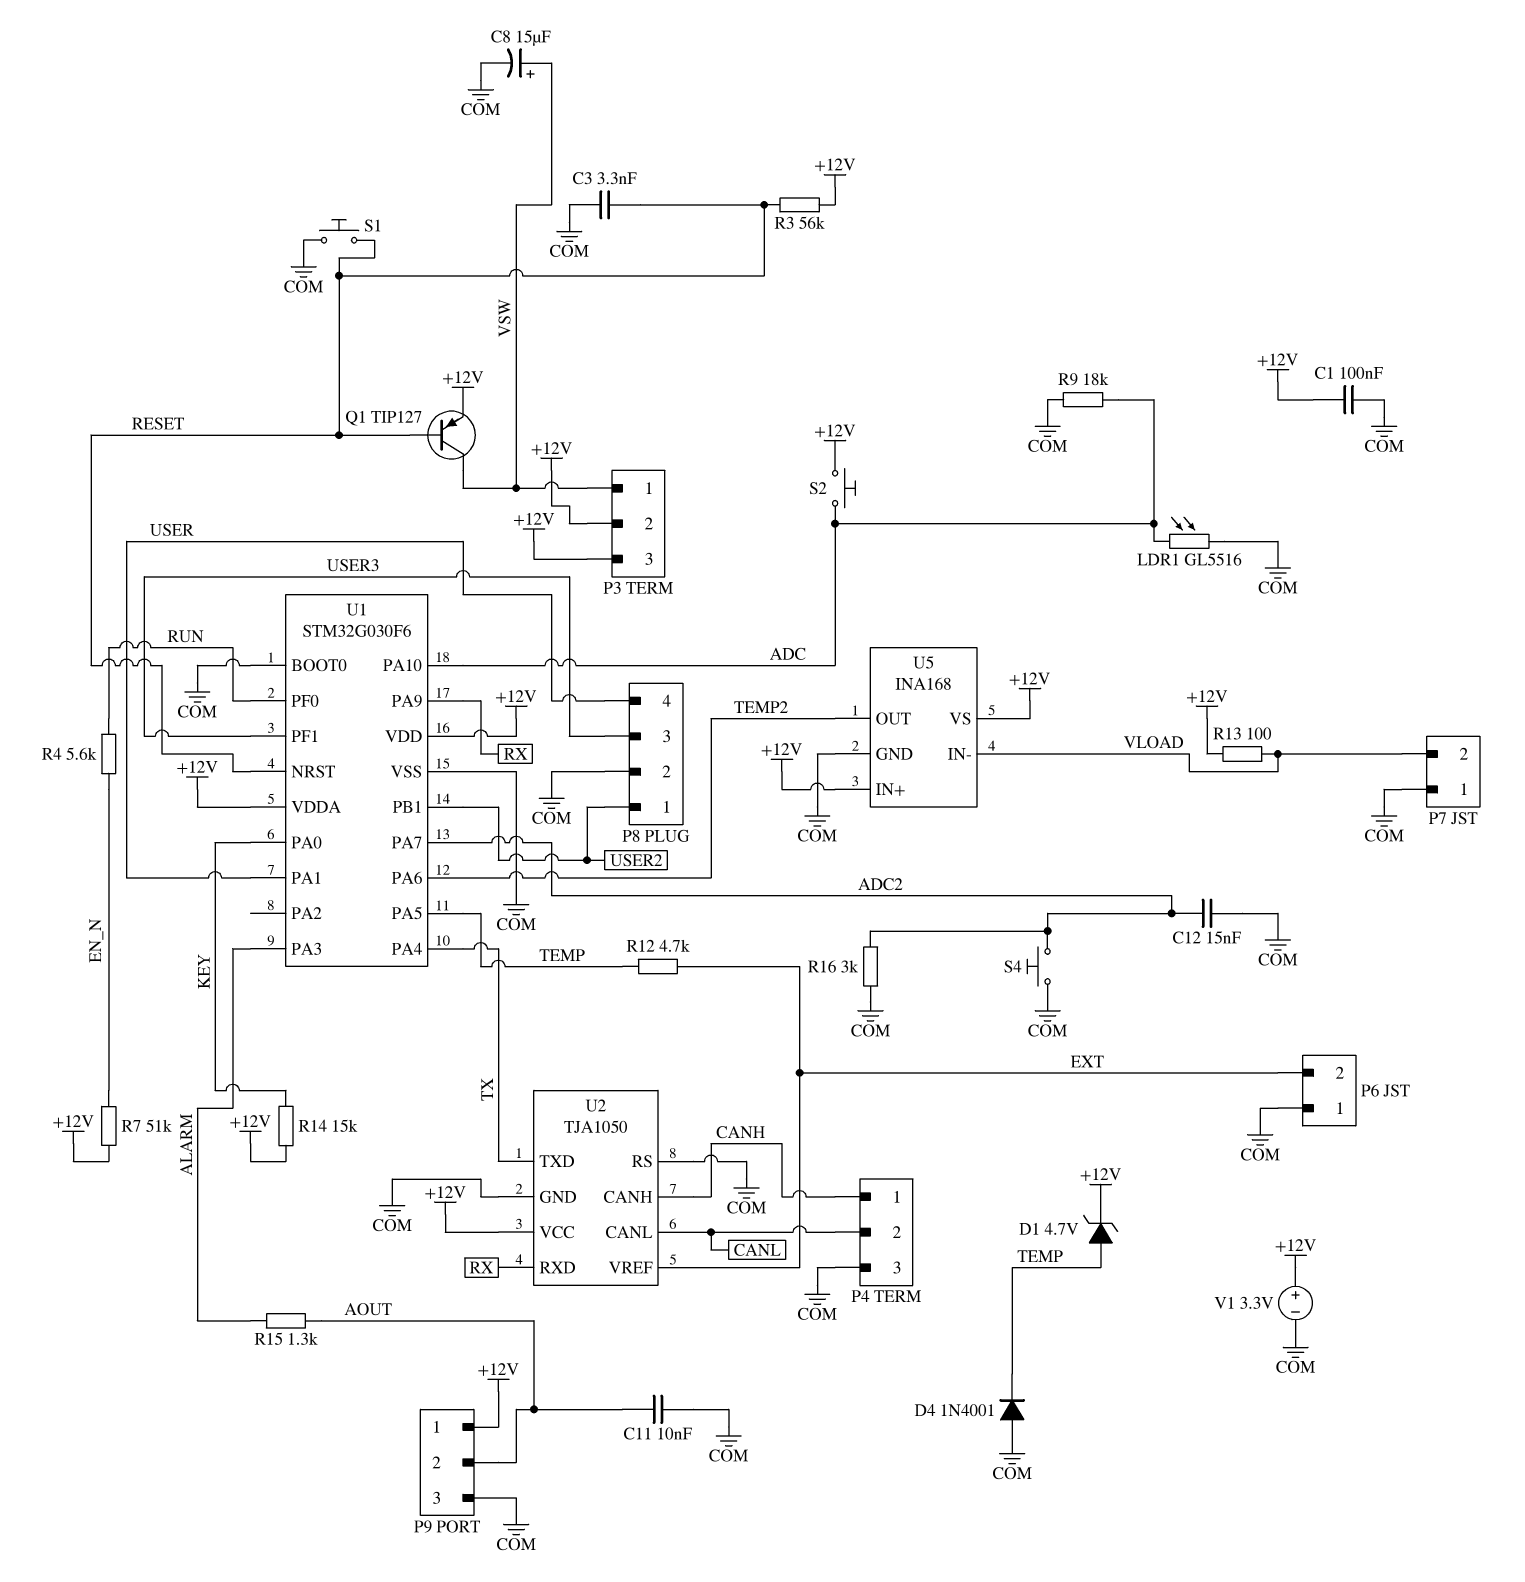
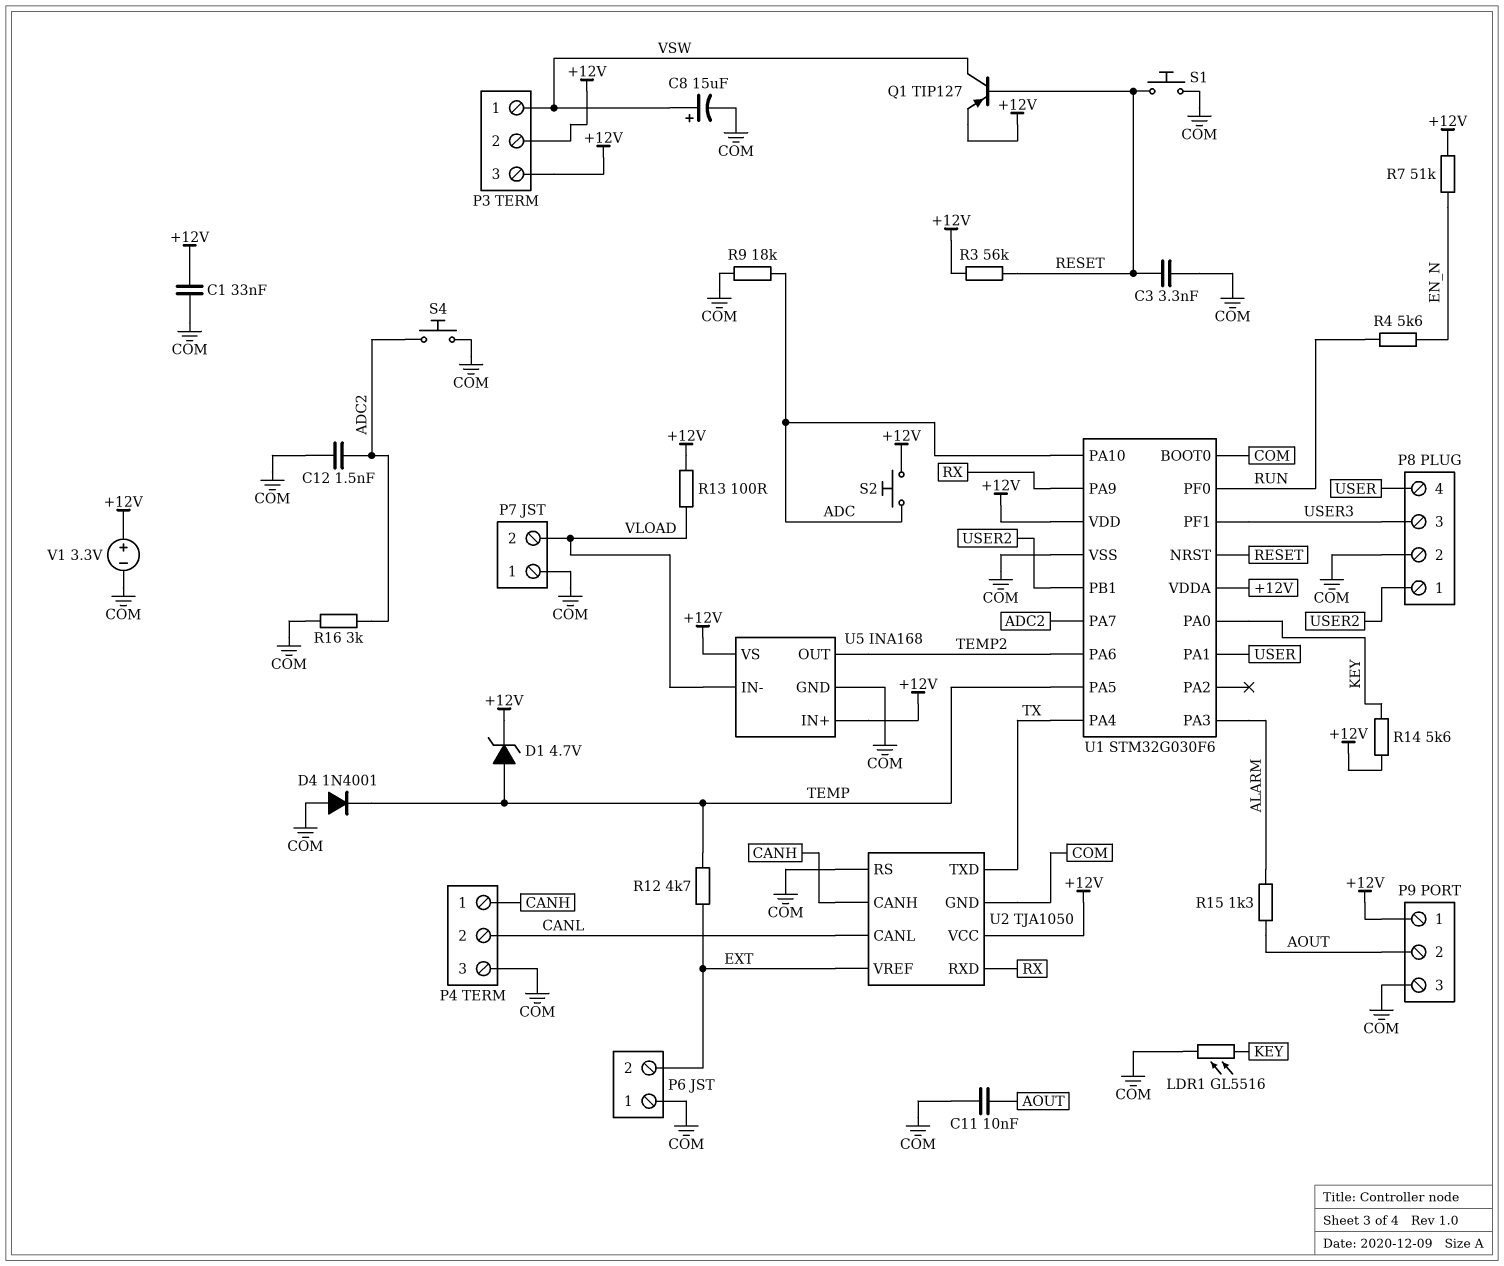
C1: 100nF (+12V, COM) -> 33nF (+12V, COM)
C12: 15nF (ADC2, COM) -> 1.5nF (ADC2, COM)
LDR1: GL5516 (ADC, COM) -> GL5516 (COM, KEY)
R14: 15k (+12V, KEY) -> 5.6k (+12V, KEY)

